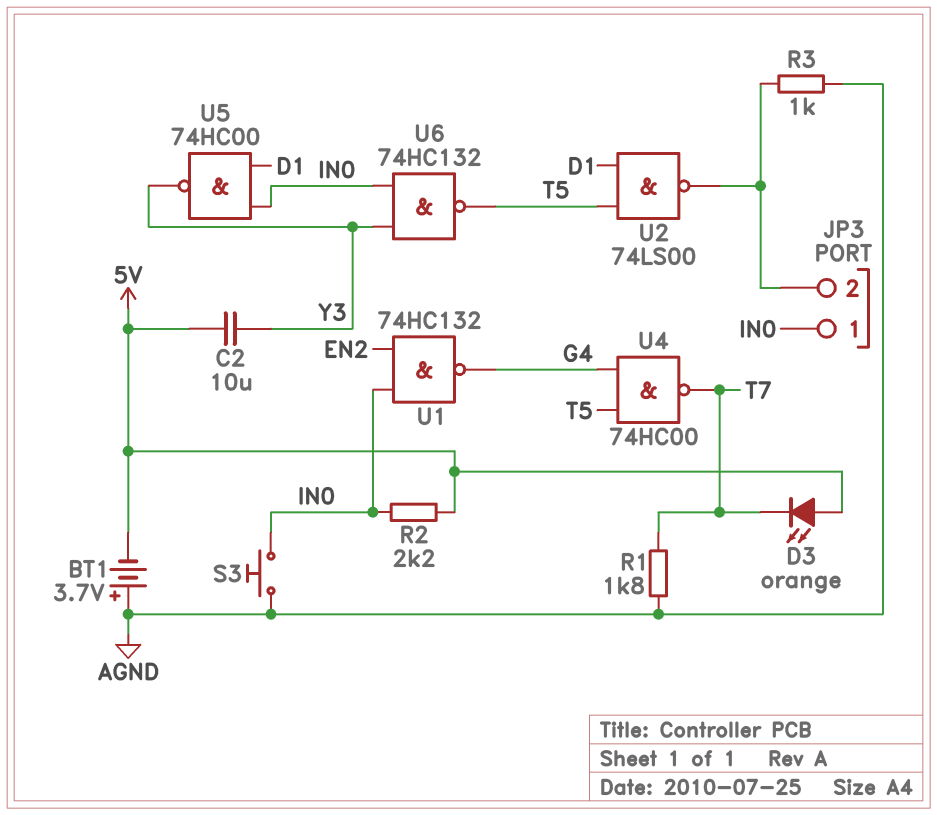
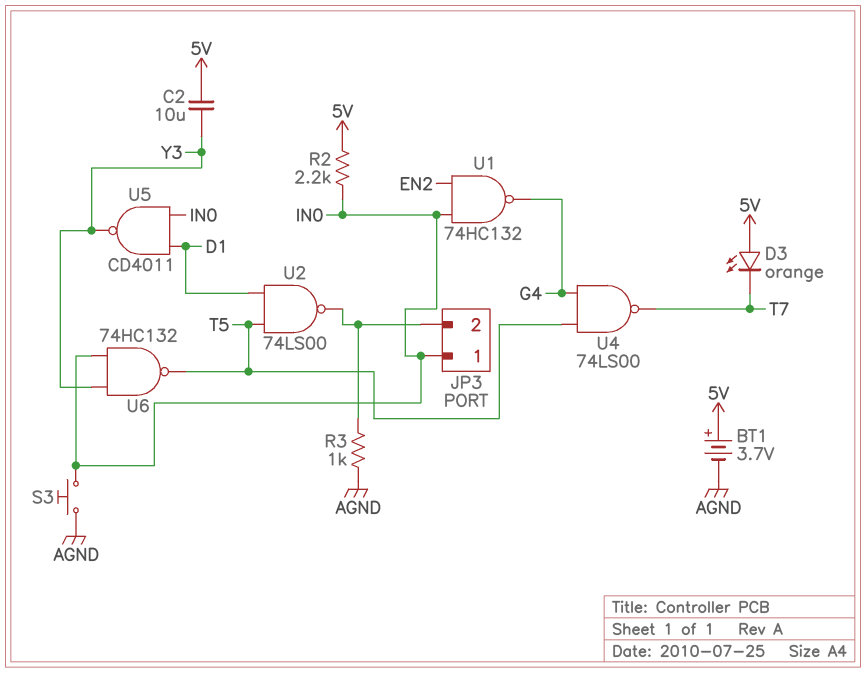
BT1: 3.7V (plus AGND, minus 5V) -> 3.7V (plus 5V, minus AGND)
R1: 1.8k (AGND, T7) -> none
U4: NAND 74HC00 (in G4, in T5, out T7) -> NAND 74LS00 (in G4, in T5, out T7)
U5: NAND 74HC00 (in D1, in IN0, out Y3) -> NAND CD4011 (in D1, in IN0, out Y3)

